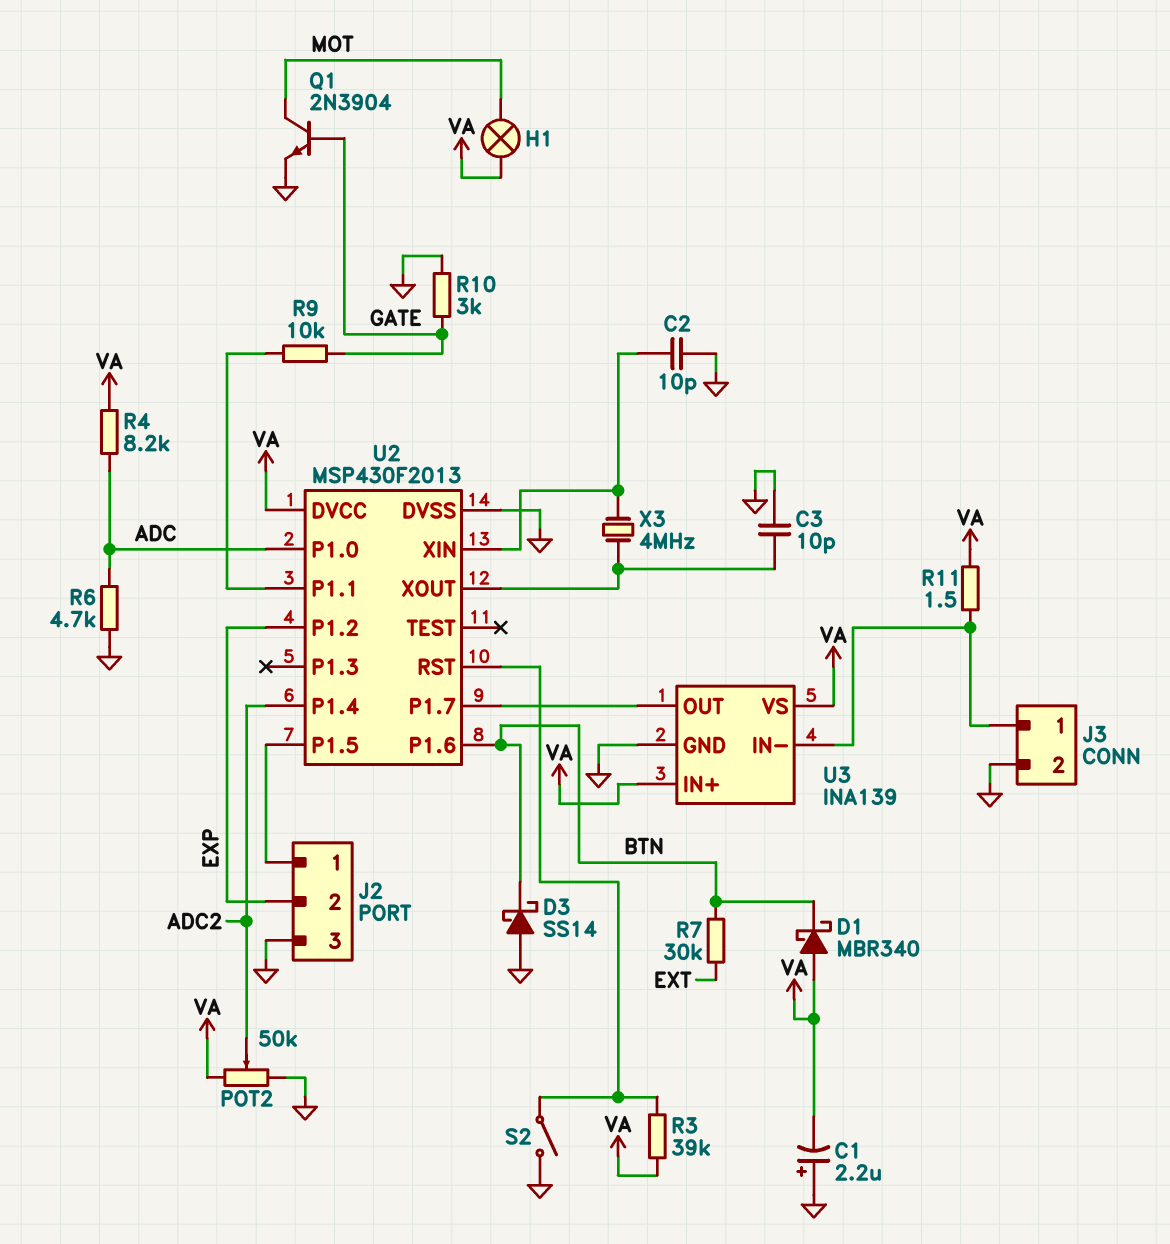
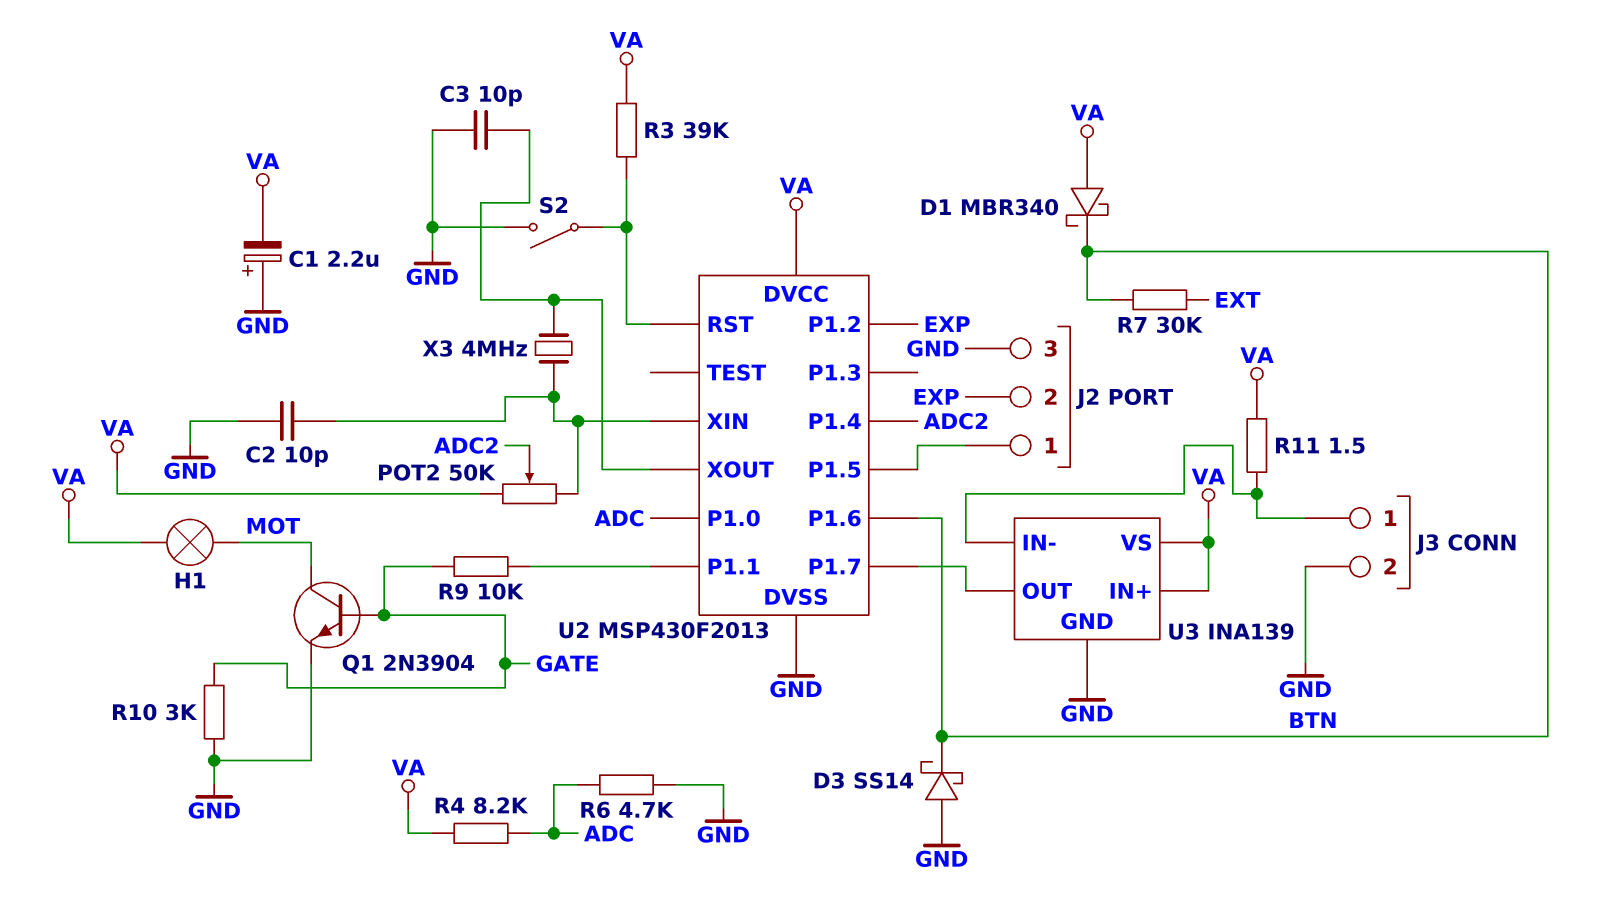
POT2: 50k (GND, VA, wiper ADC2) -> 50k (U2/XIN, VA, wiper ADC2)

